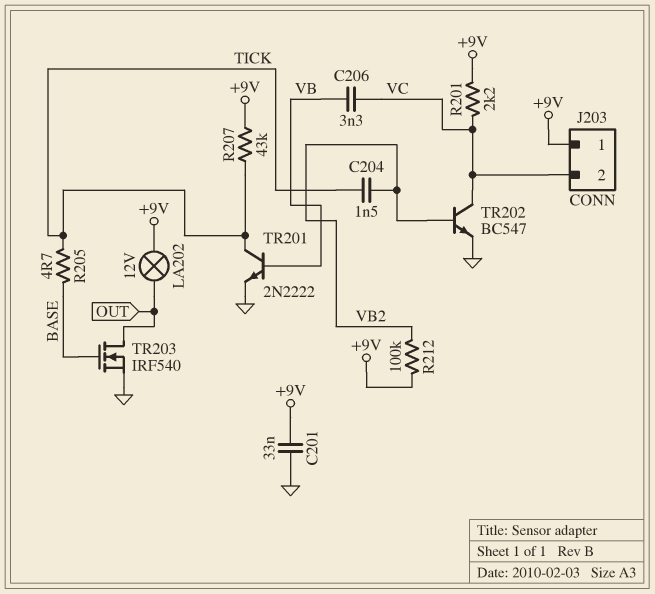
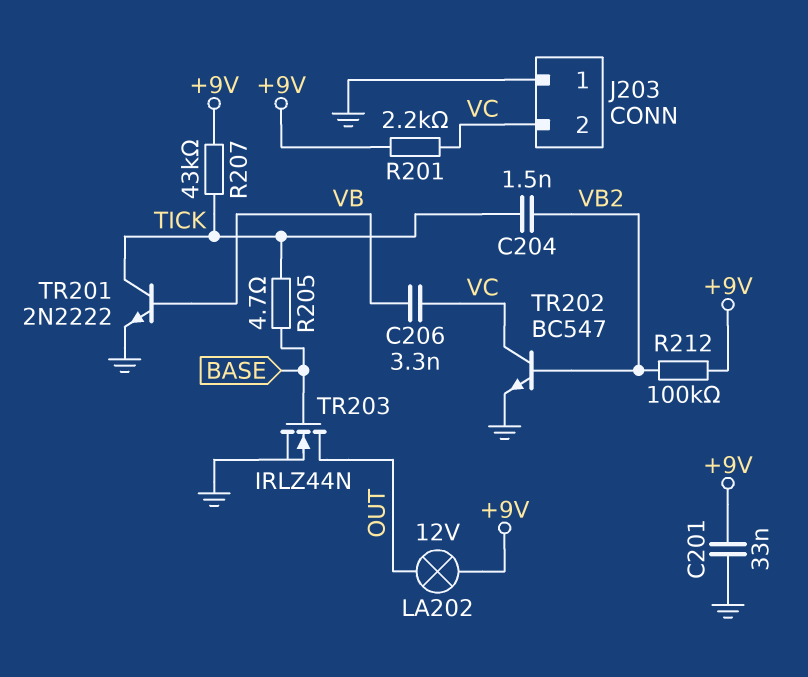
J203 pin 1: +9V -> GND
TR203: NMOS IRF540 (G BASE, D OUT, S GND) -> NMOS IRLZ44N (G BASE, D OUT, S GND)

